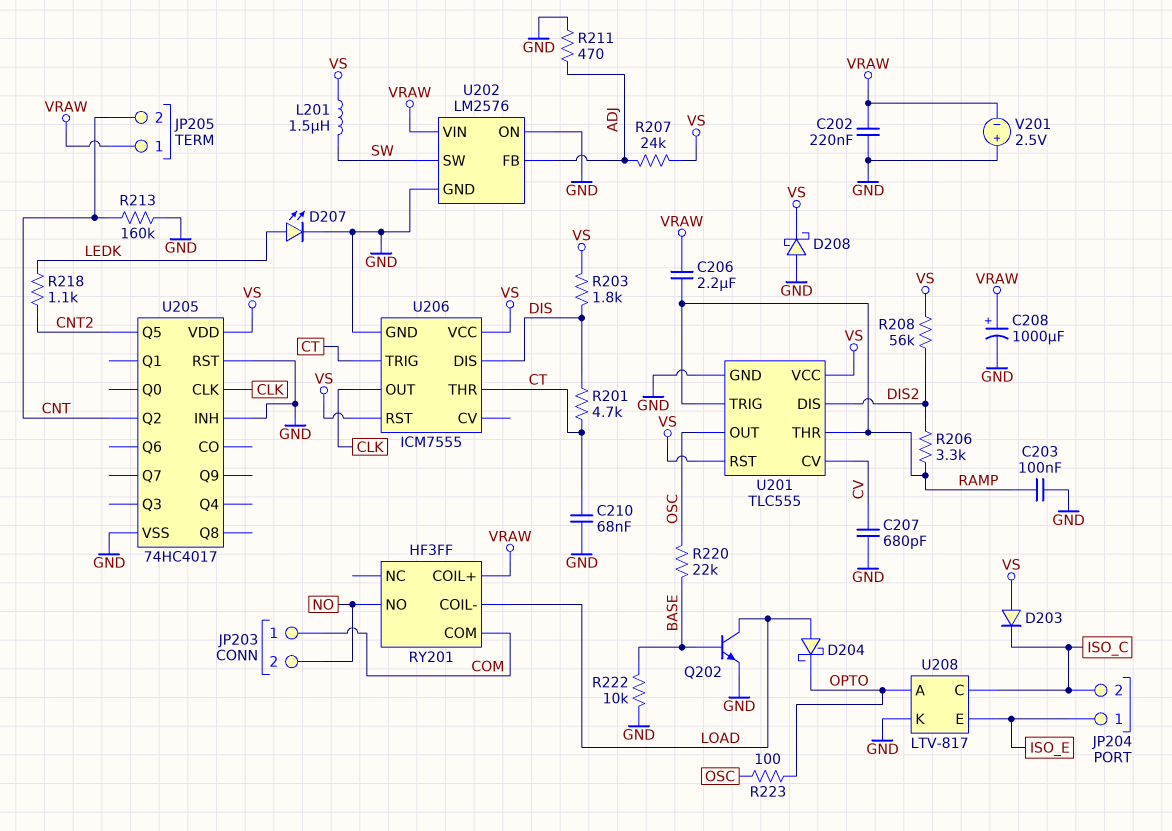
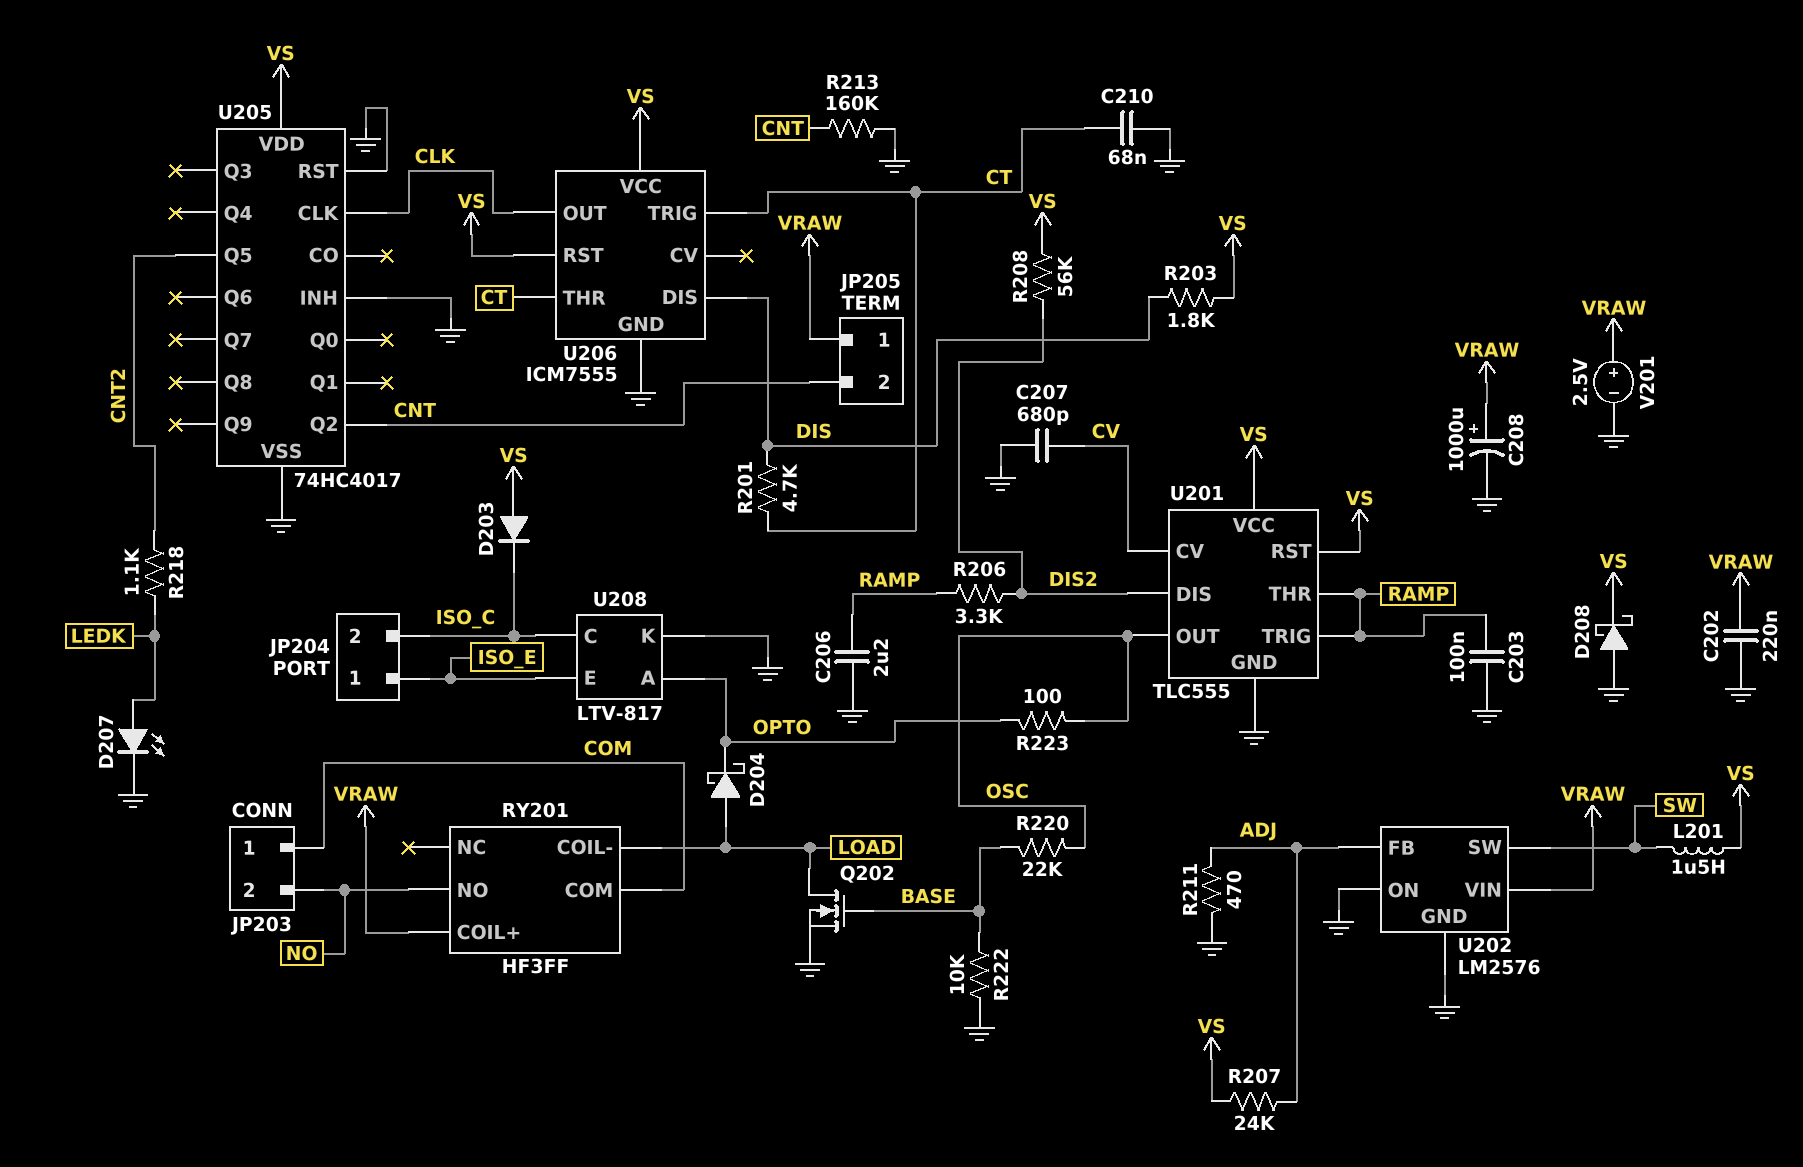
C206: 2.2uF (RAMP, VRAW) -> 2.2uF (GND, RAMP)
Q202: NPN (B BASE, C LOAD, E GND) -> NMOS (G BASE, D LOAD, S GND)
V201: 2.5V (plus GND, minus VRAW) -> 2.5V (plus VRAW, minus GND)

